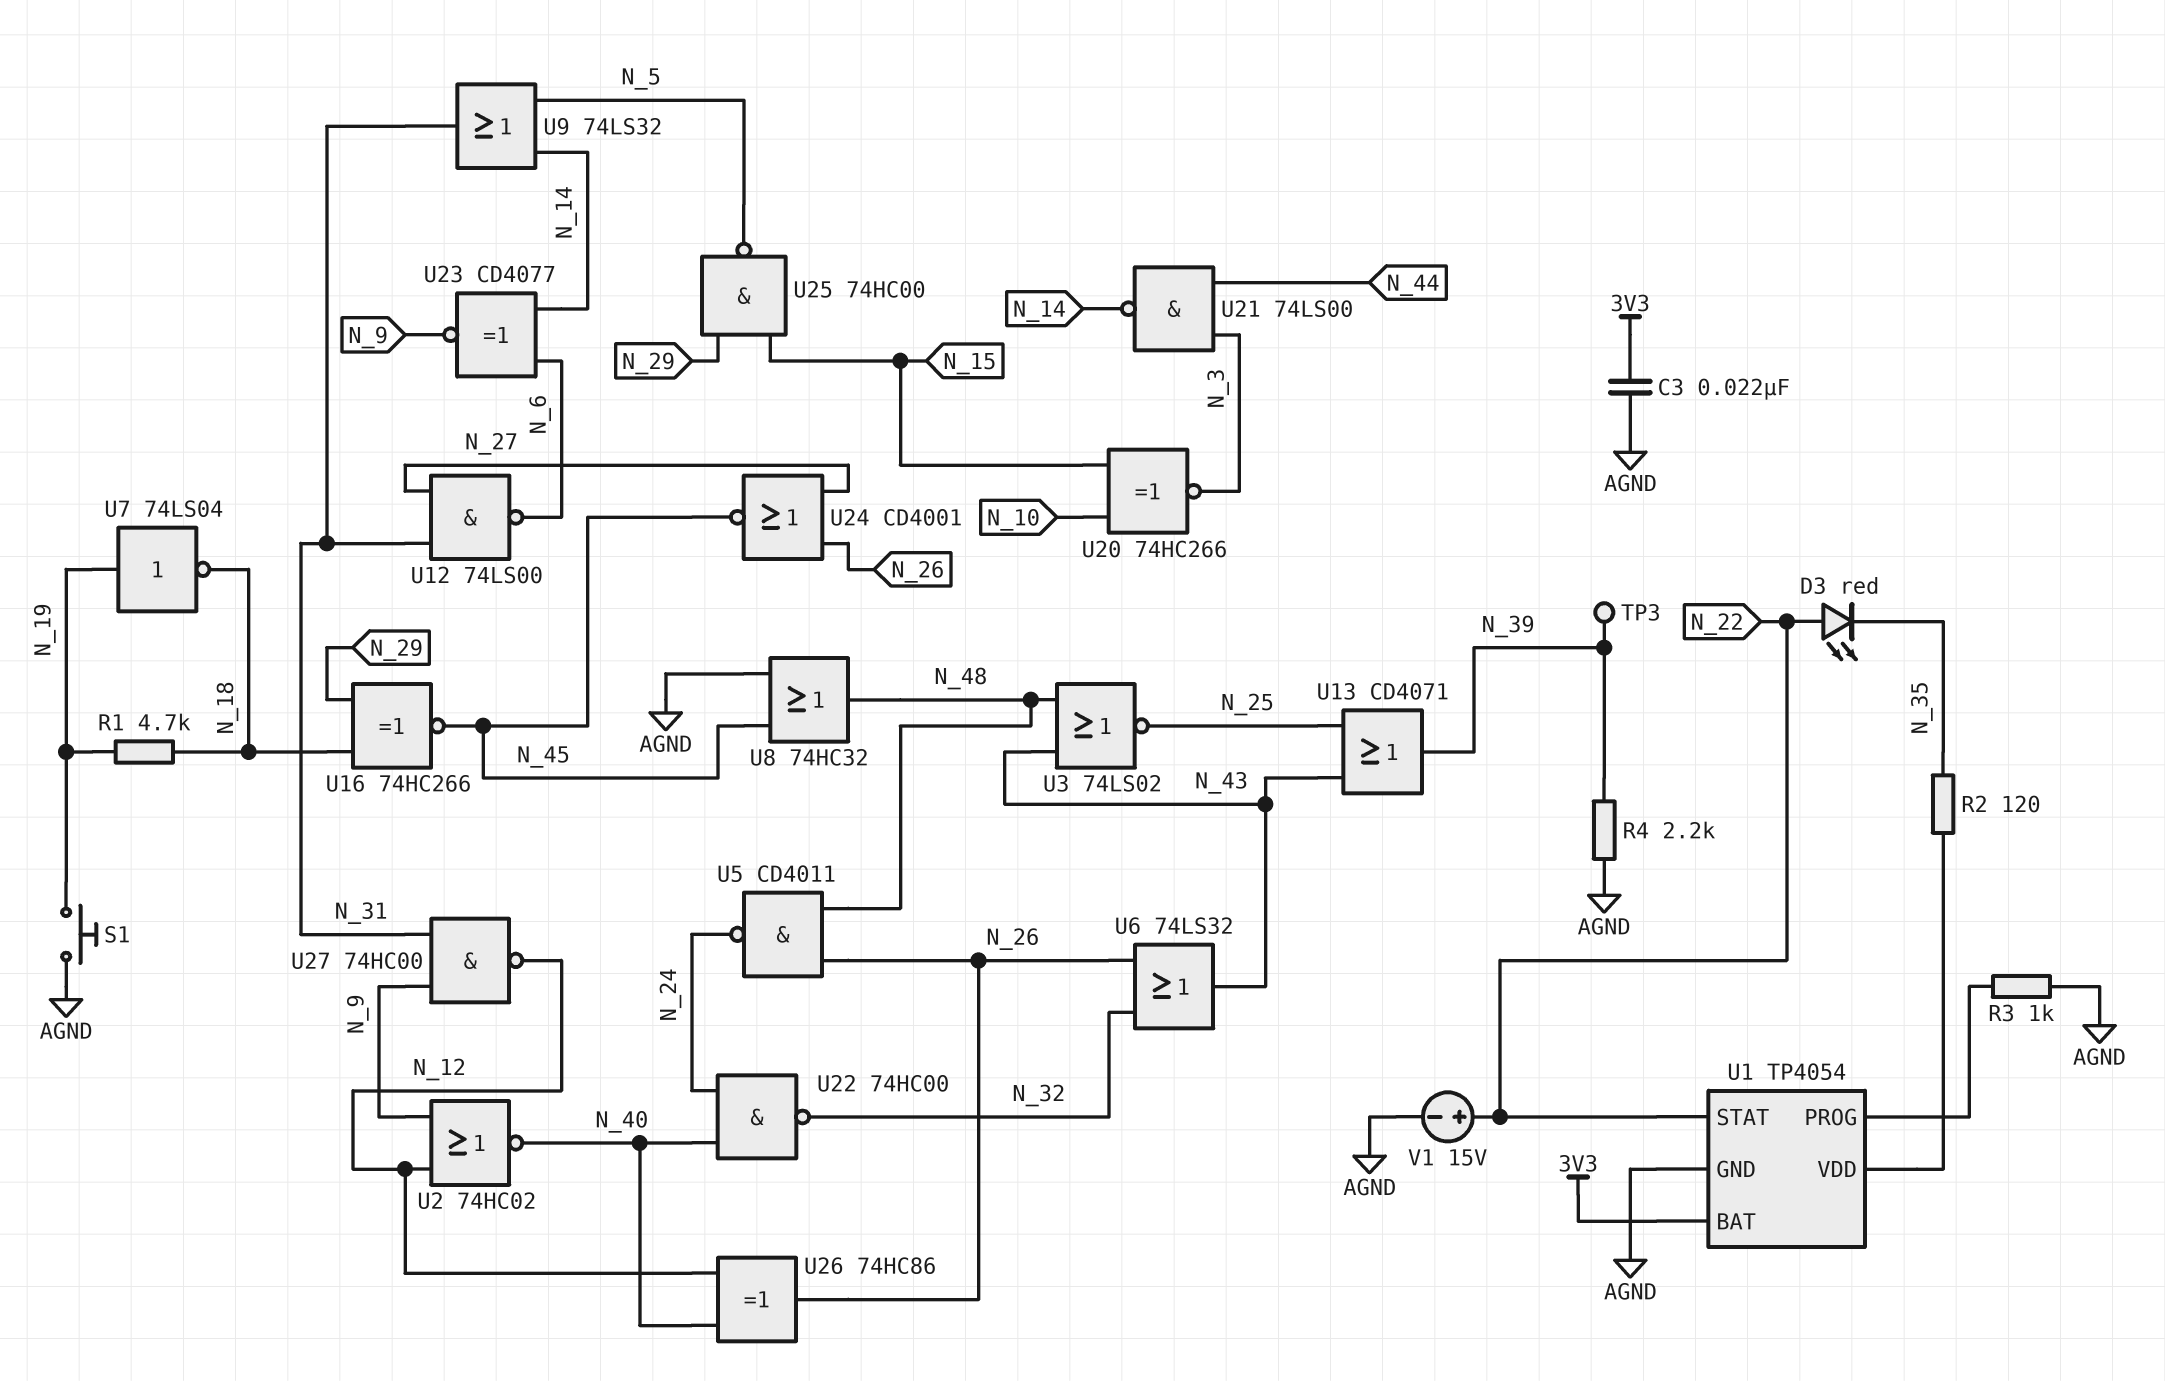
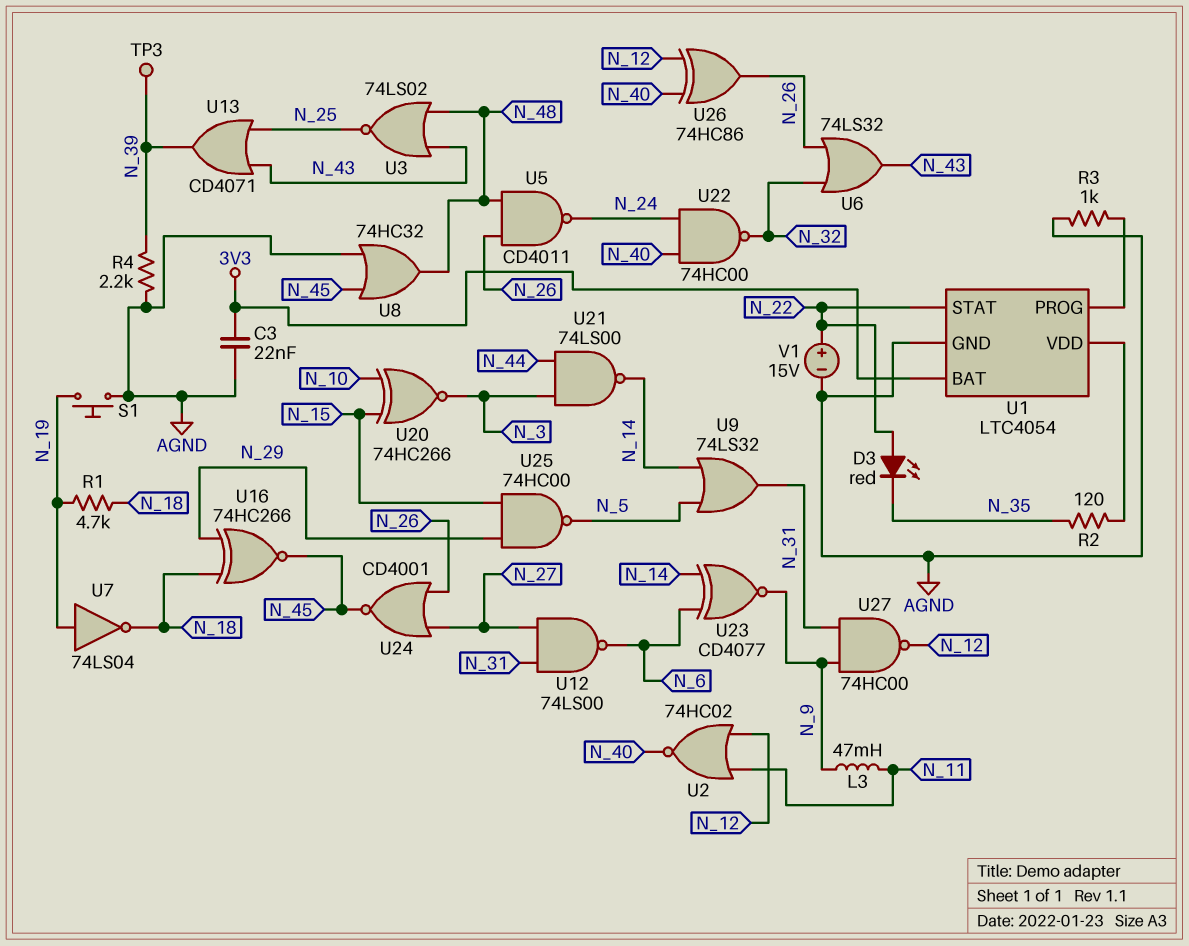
L3: none -> 47mH (N_9, N_11)
U1: TP4054 -> LTC4054
U2: NOR 74HC02 (in N_9, in N_12, out N_40) -> NOR 74HC02 (in N_11, in N_12, out N_40)

